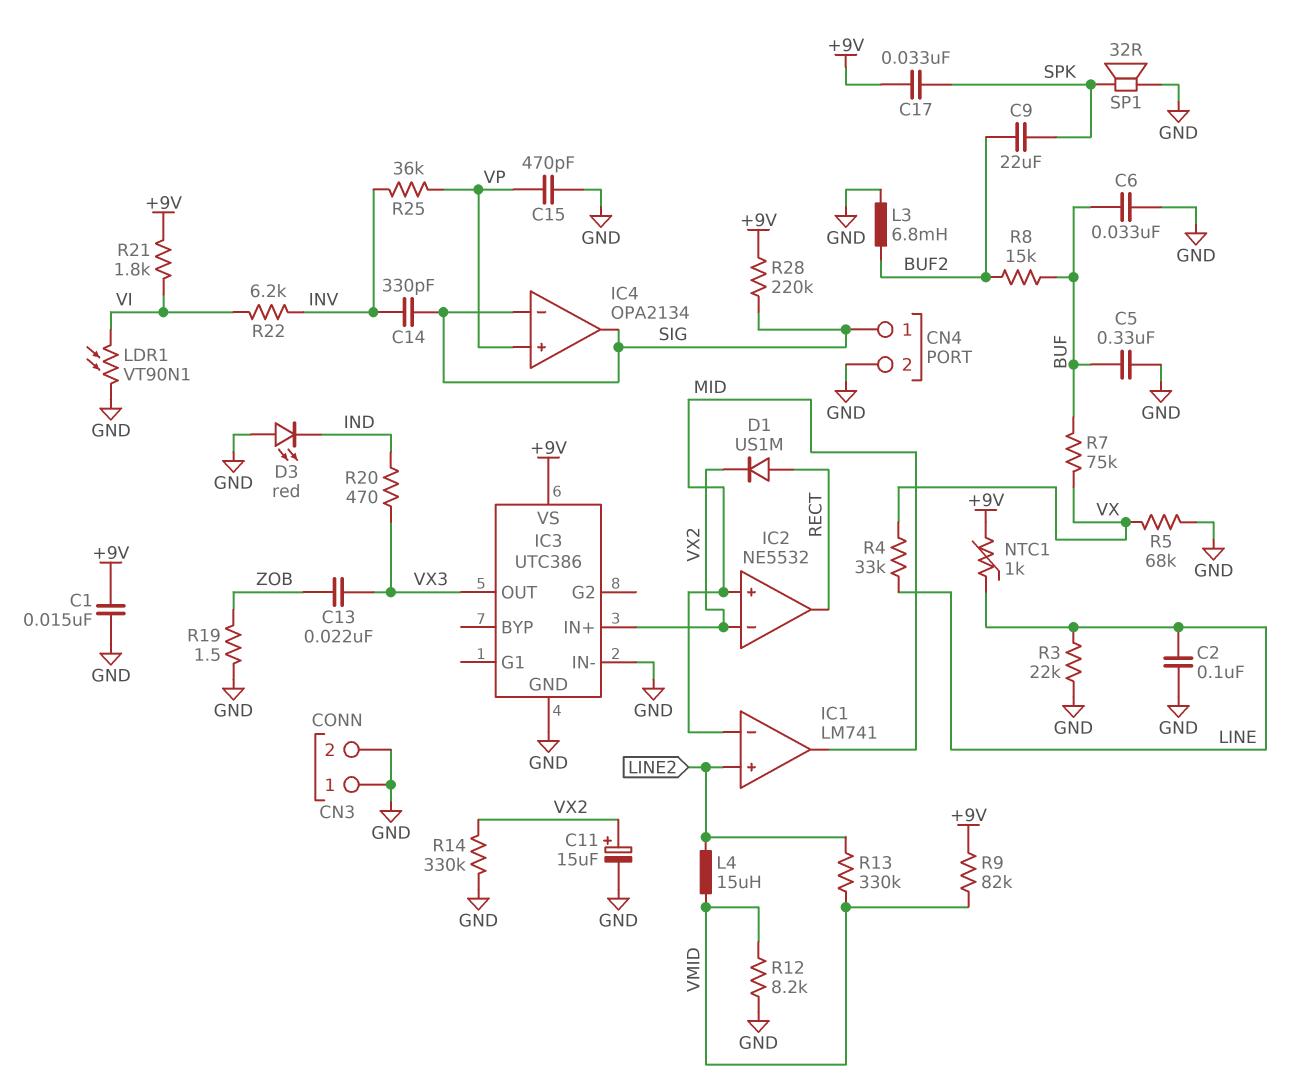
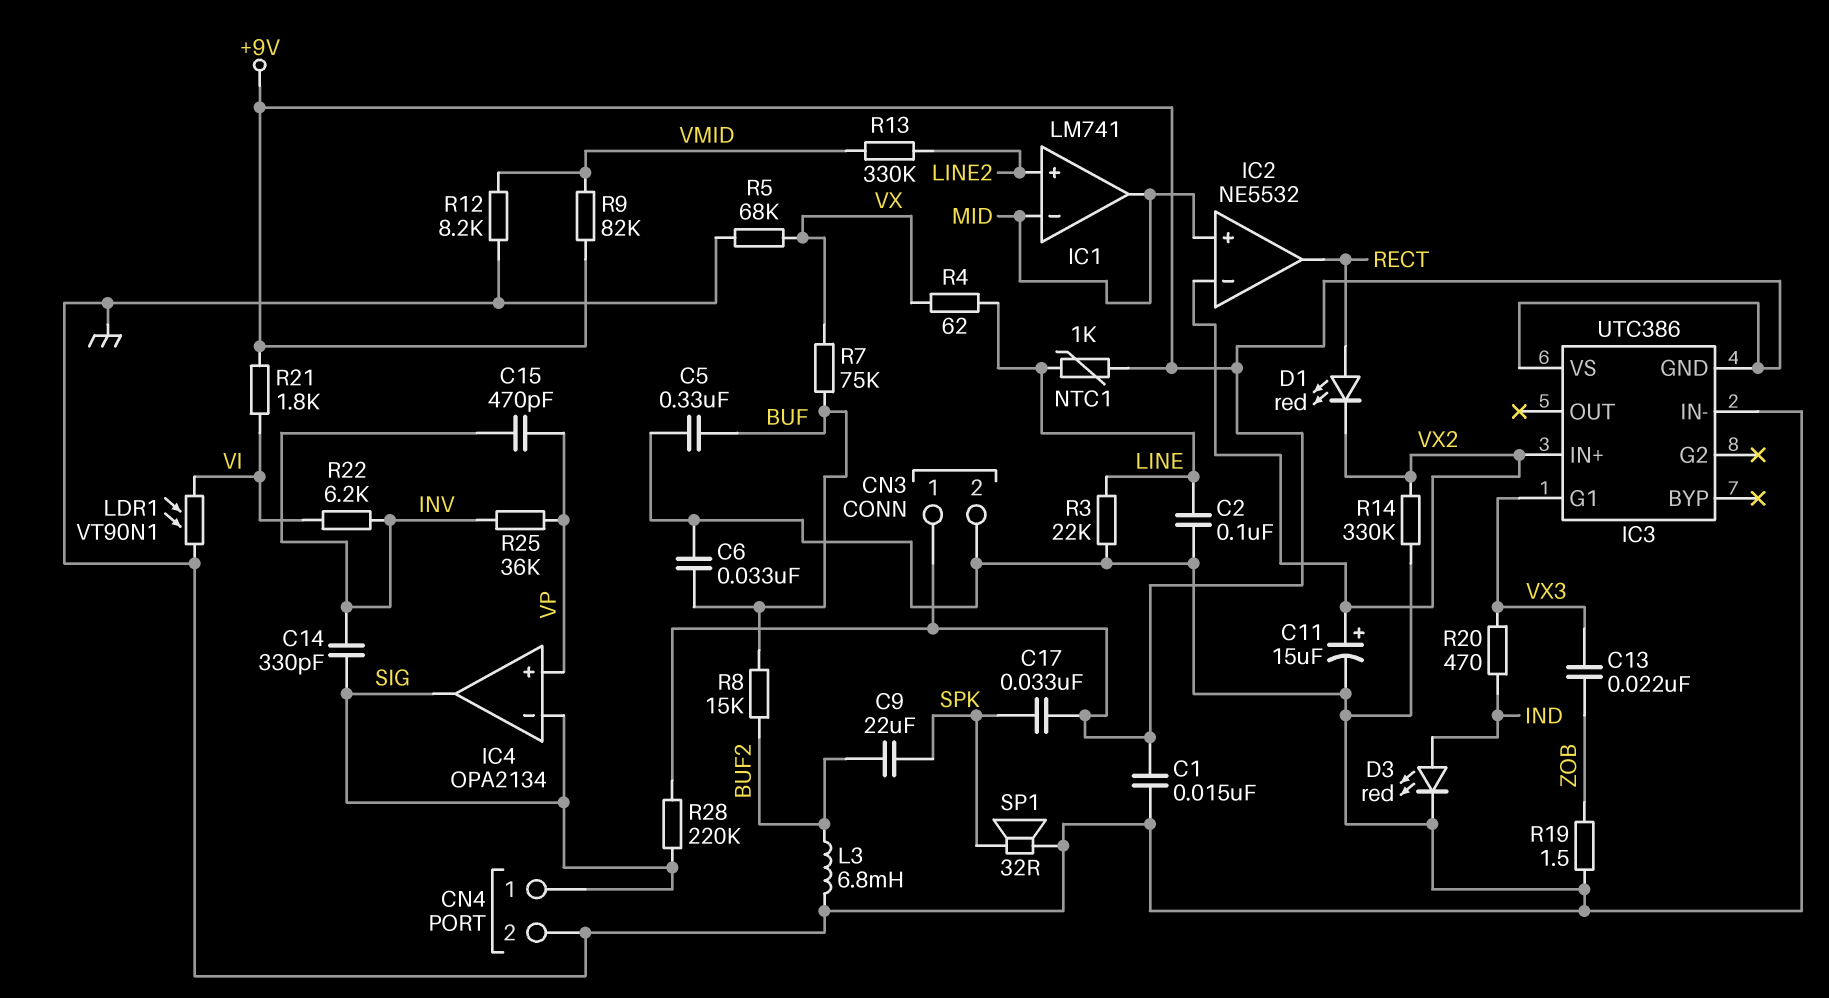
C15: 470pF (GND, VP) -> 470pF (INV, VP)
CN3 pin 1: GND -> +9V
D1: diode US1M (A RECT, K VX2) -> LED red (A RECT, K VX2)
D3: LED red (A GND, K IND) -> LED red (A IND, K GND)
IC3 pin G1: none -> VX3
IC3 pin GND: GND -> +9V
IC3 pin OUT: VX3 -> none
L4: 15uH (LINE2, VMID) -> none
R4: 33k (LINE, VX) -> 62 (LINE, VX)

